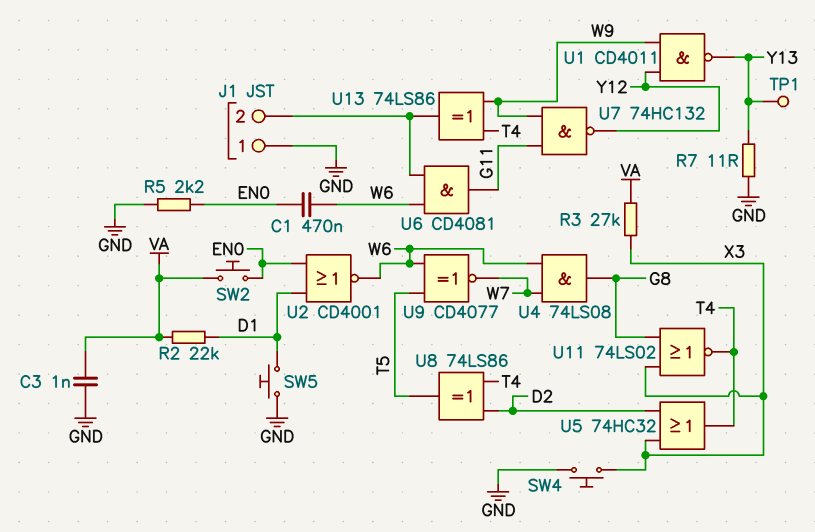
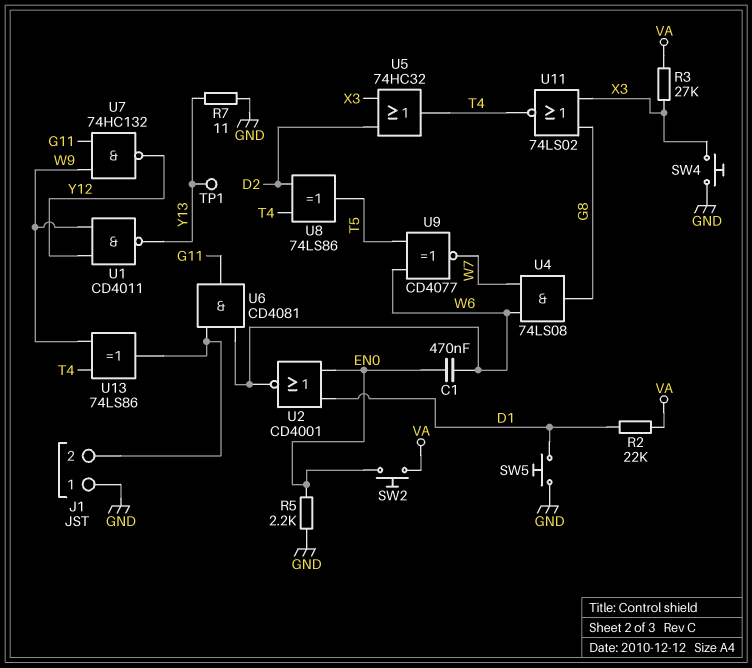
C3: 1nF (GND, VA) -> none

